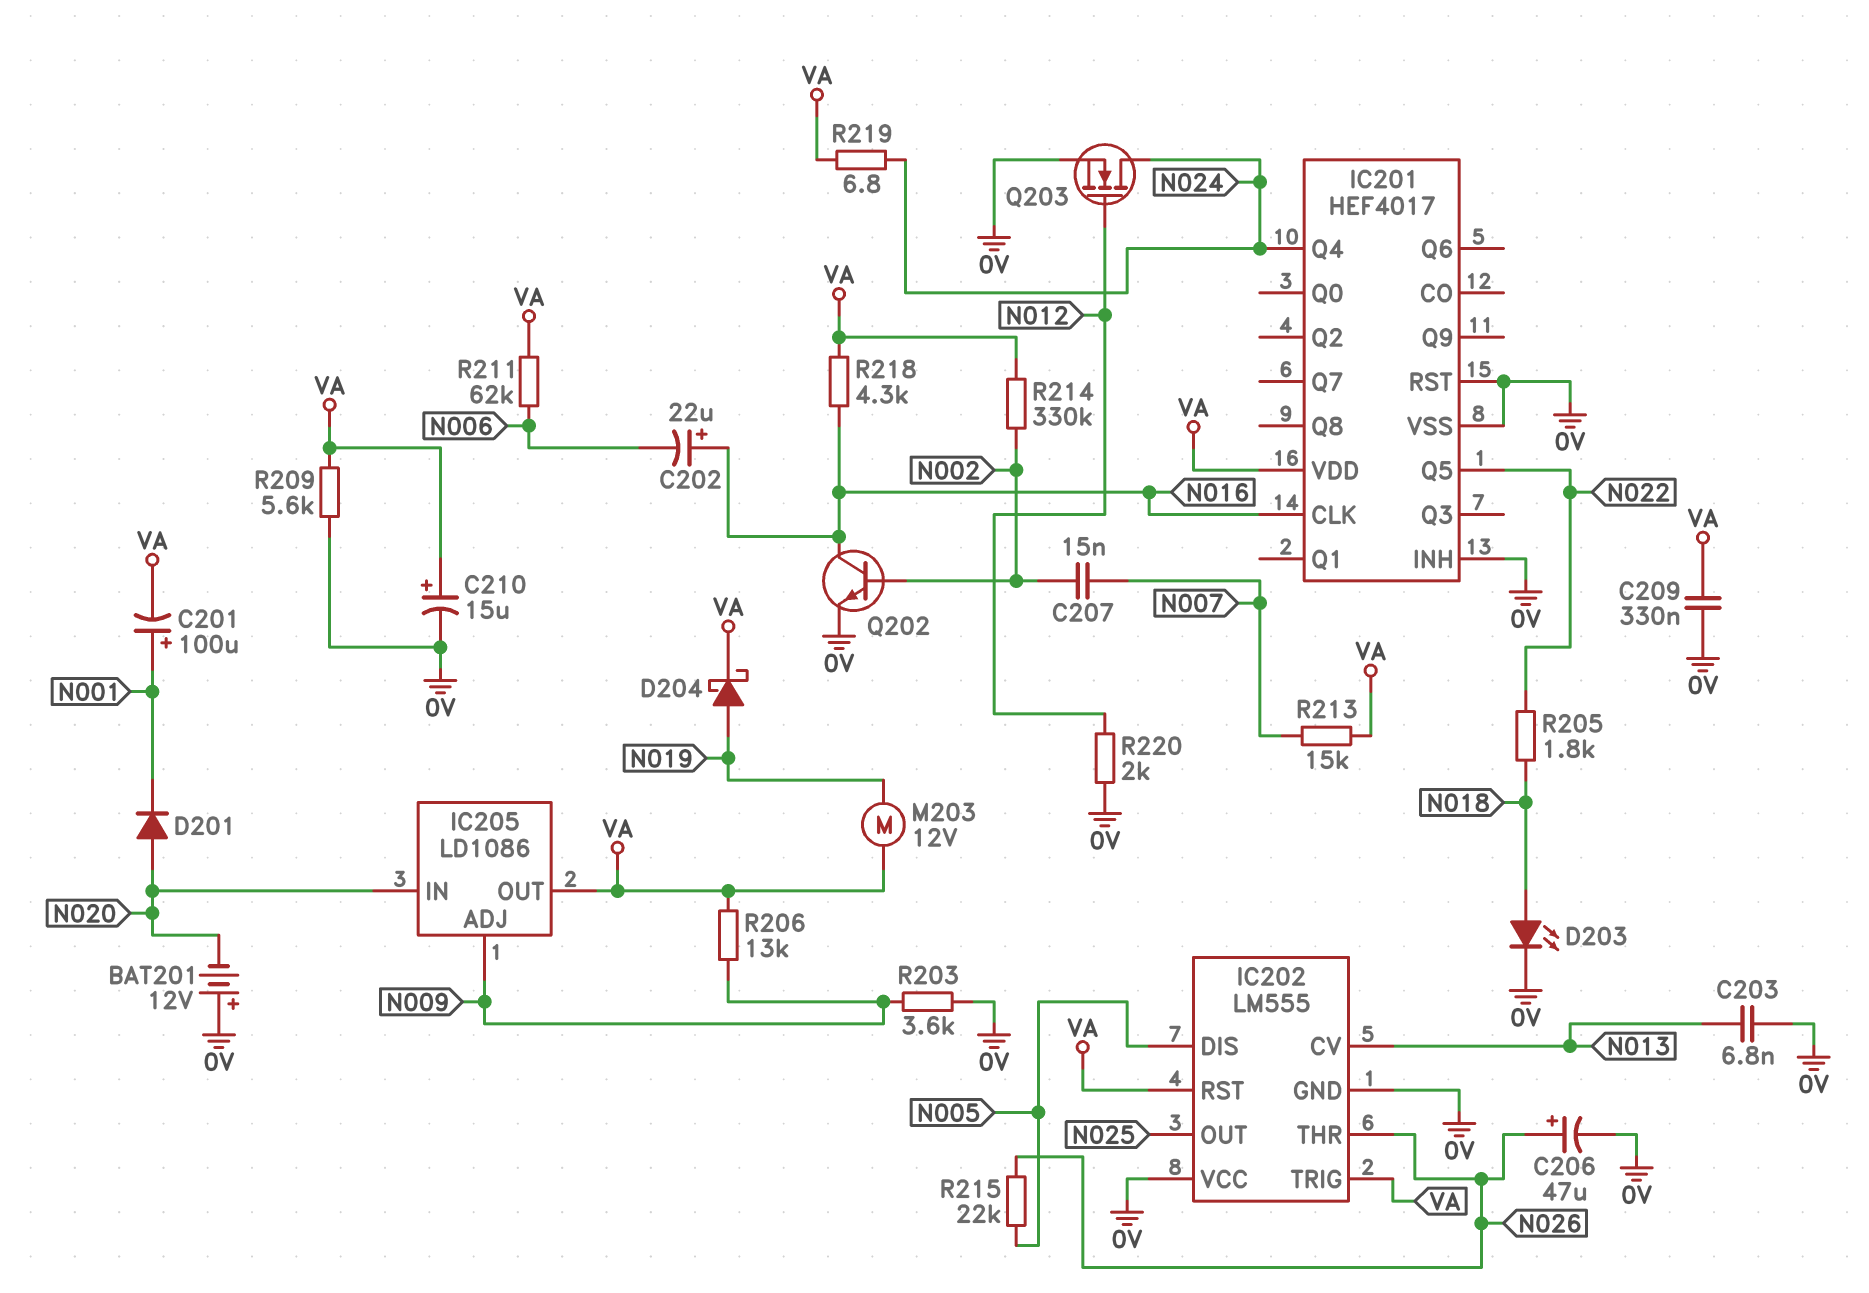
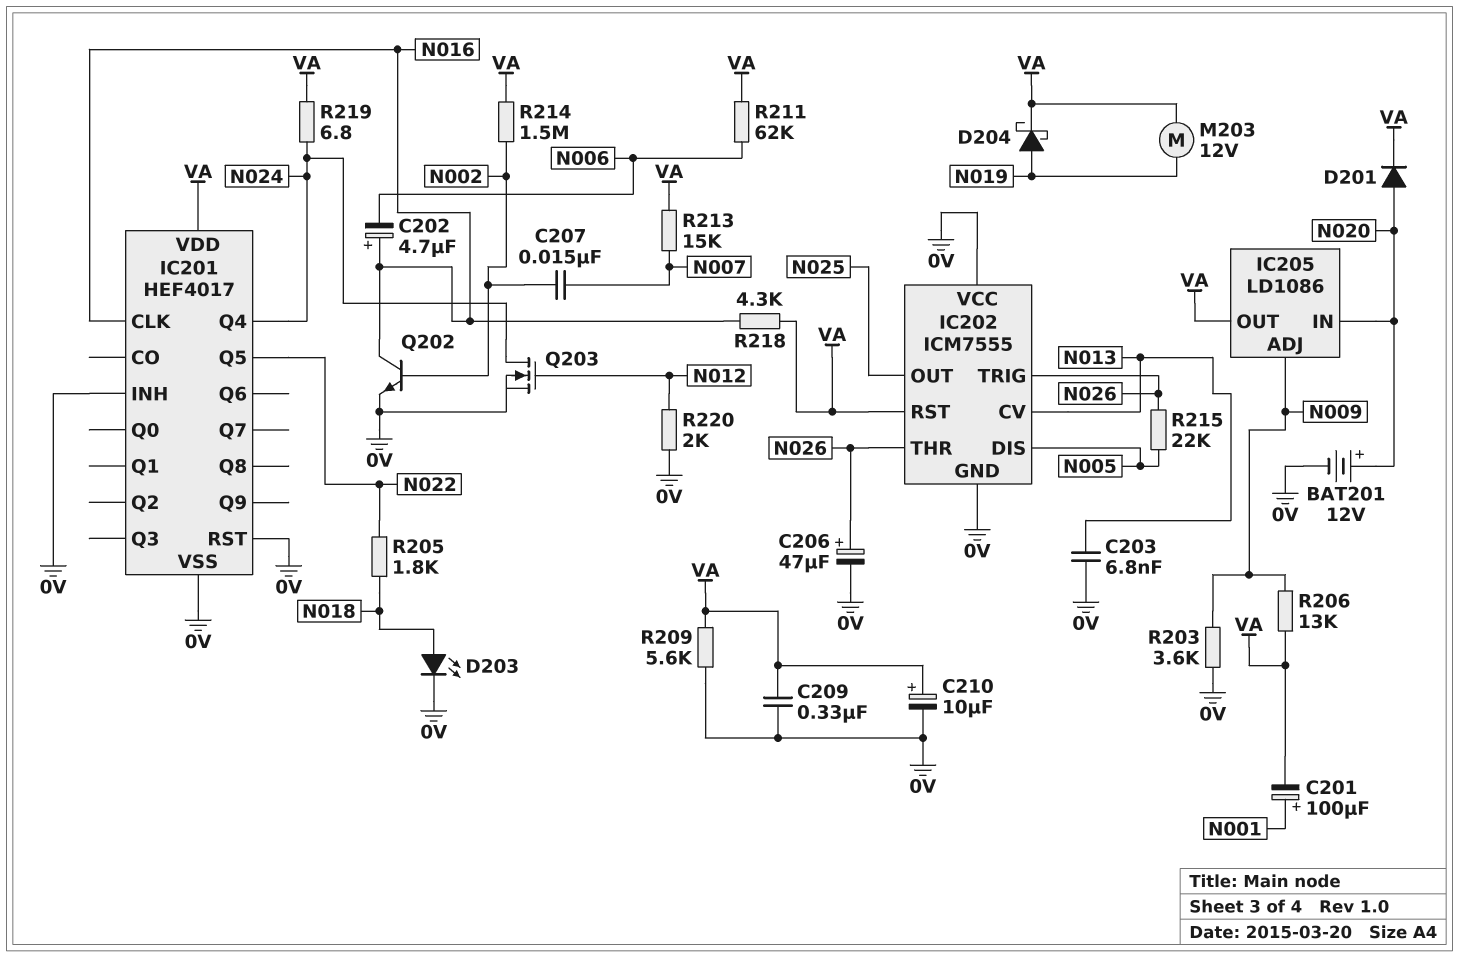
BAT201: 12V (plus 0V, minus N020) -> 12V (plus N020, minus 0V)
C202: 22uF (plus N016, minus N006) -> 4.7uF (plus N016, minus N006)
C210: 15uF (plus VA, minus 0V) -> 10uF (plus VA, minus 0V)
D201: diode (A N020, K N001) -> diode (A N020, K VA)
IC202: LM555 -> ICM7555
IC202 pin TRIG: VA -> N026
R214: 330k (N002, VA) -> 1.5M (N002, VA)

